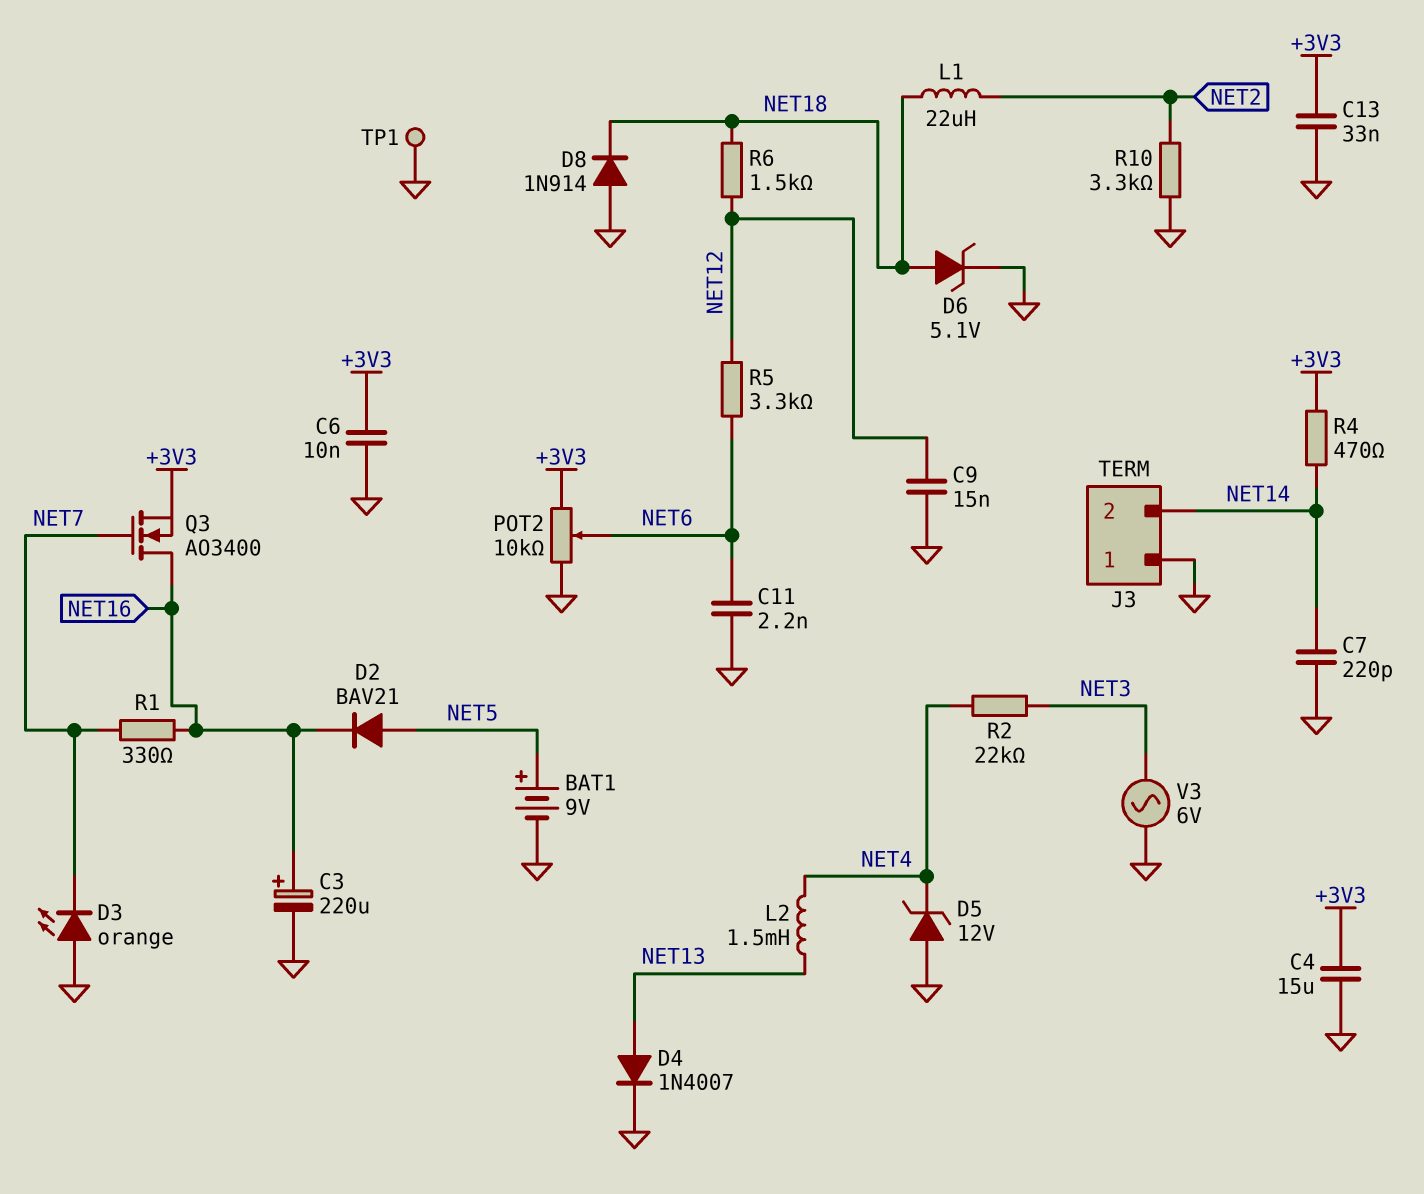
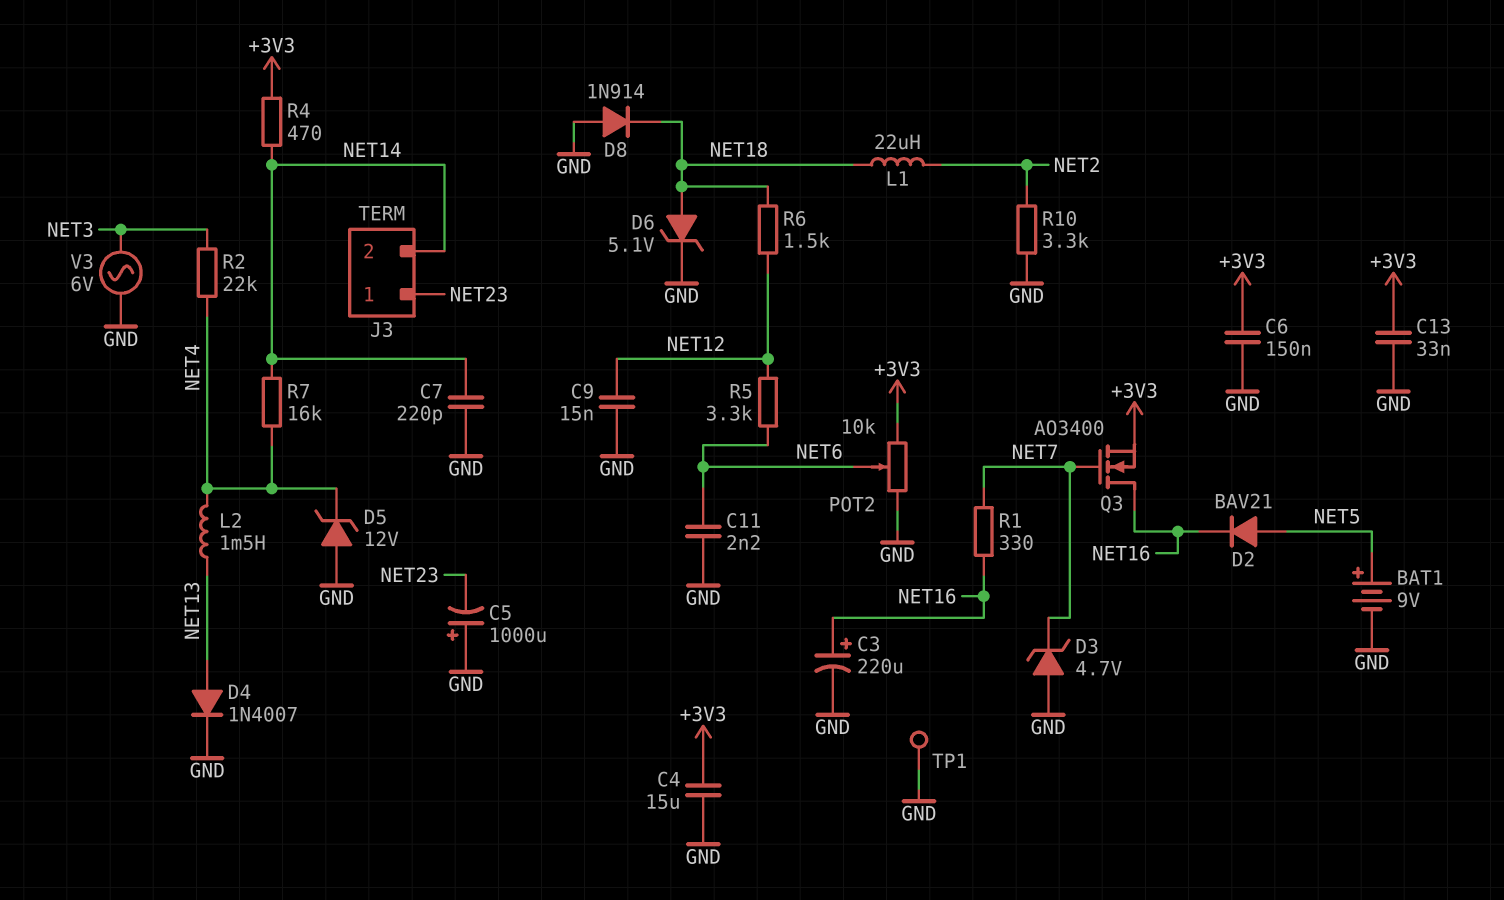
C5: none -> 1000uF (plus GND, minus NET23)
C6: 10nF (+3V3, GND) -> 150nF (+3V3, GND)
D3: LED orange (A GND, K NET7) -> zener 4.7V (A GND, K NET7)
J3 pin 1: GND -> NET23
R7: none -> 16k (NET4, NET14)

